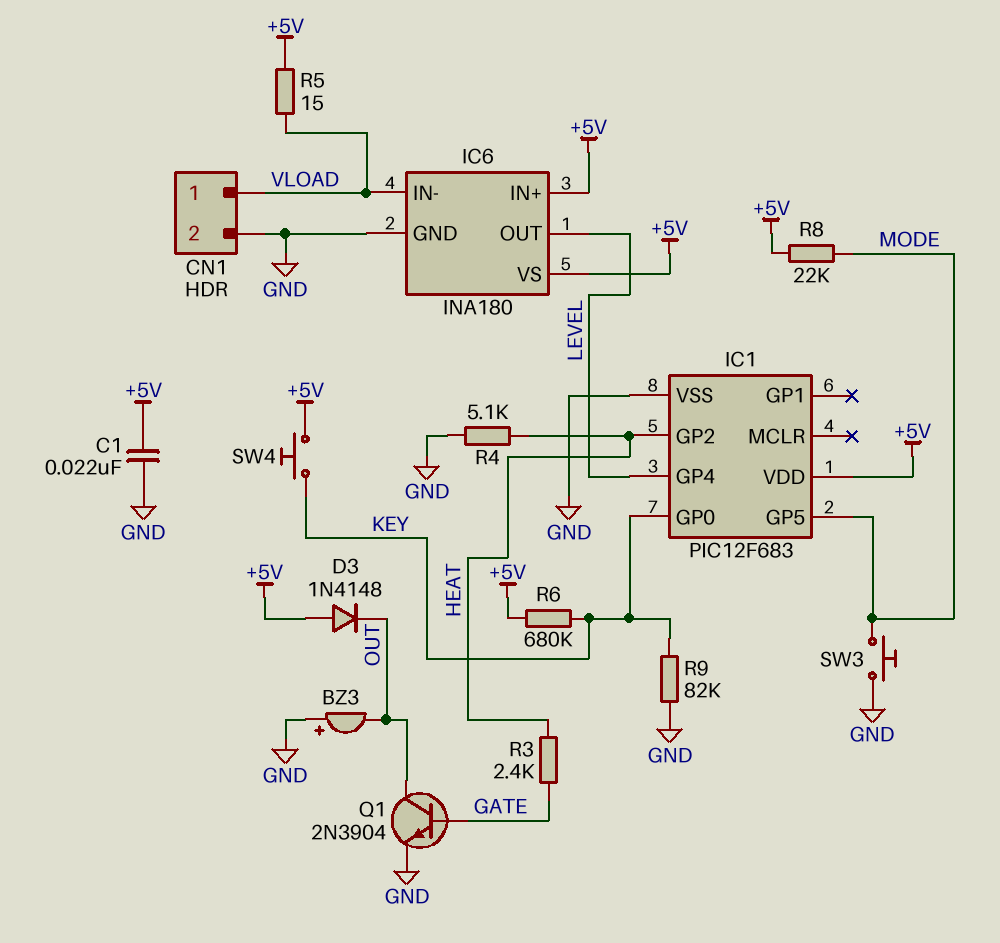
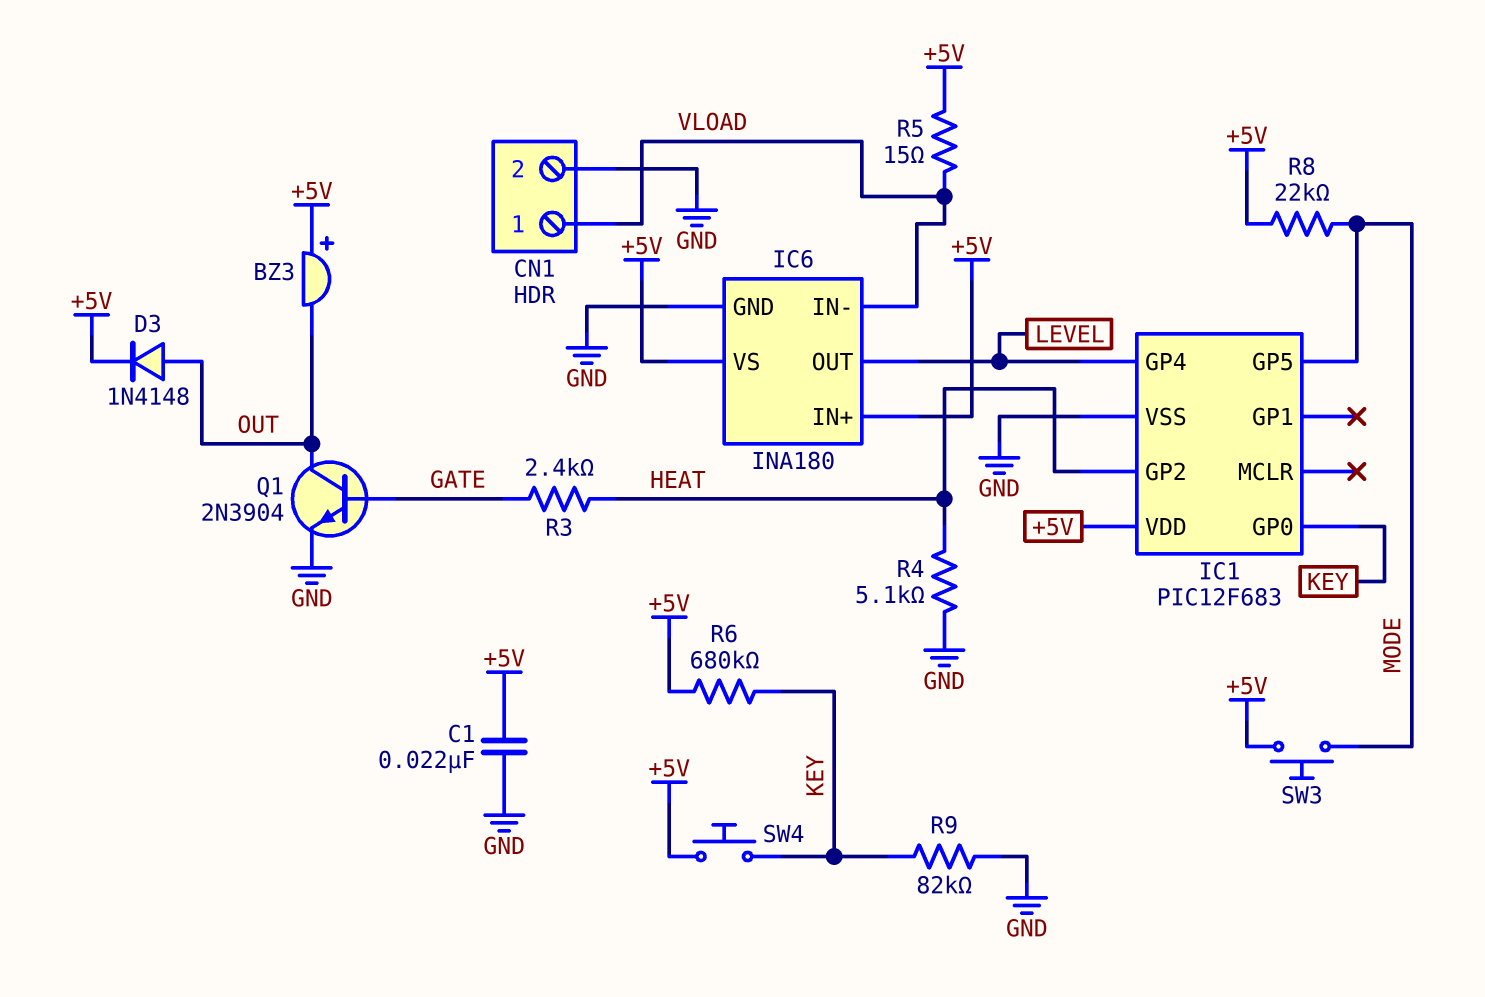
BZ3: buzzer (plus GND, minus OUT) -> buzzer (plus +5V, minus OUT)
D3: diode 1N4148 (A +5V, K OUT) -> diode 1N4148 (A OUT, K +5V)
SW3: button (GND, MODE) -> button (+5V, MODE)

